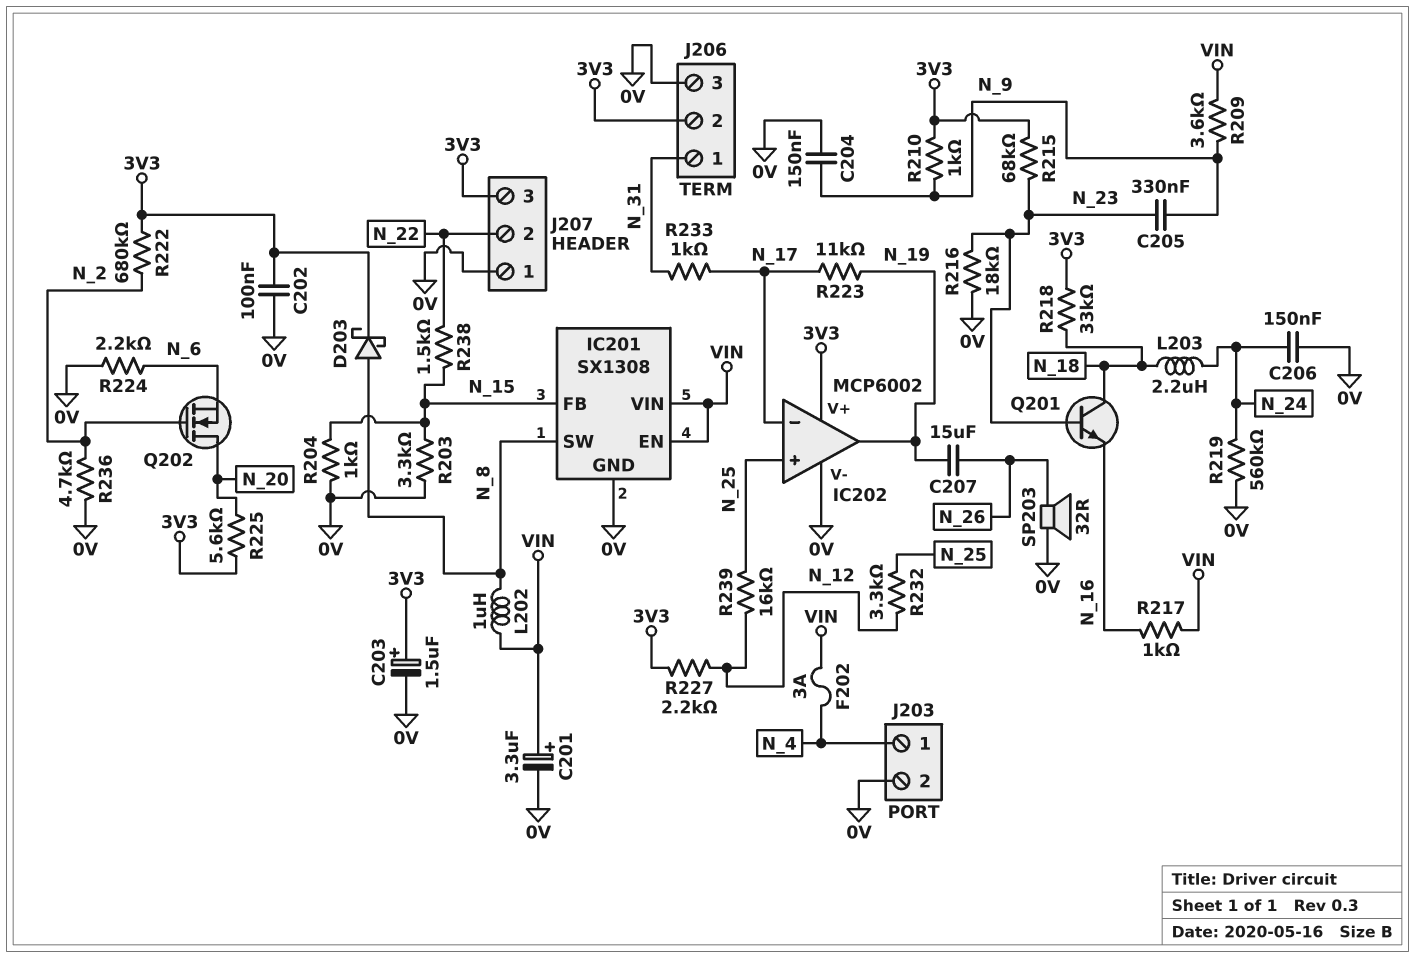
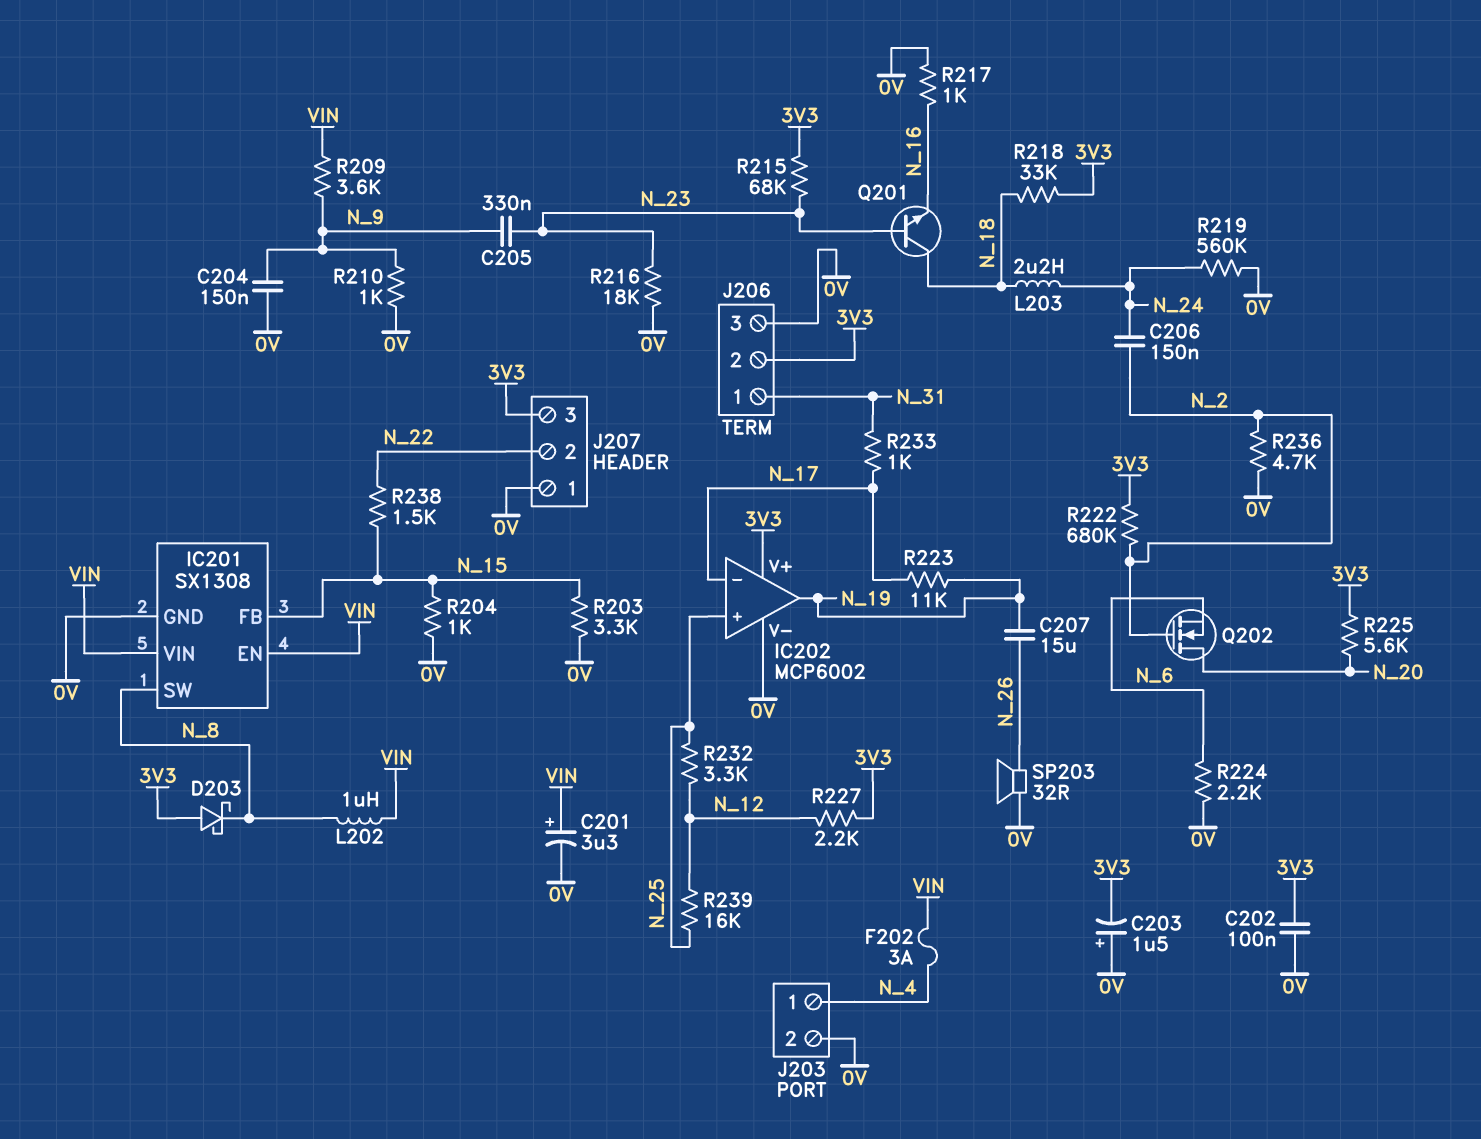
C203: 1.5uF (plus 3V3, minus 0V) -> 1.5uF (plus 0V, minus 3V3)
C206: 150nF (0V, N_24) -> 150nF (N_2, N_24)
D203: schottky (A N_8, K 3V3) -> schottky (A 3V3, K N_8)
R210: 1k (3V3, N_9) -> 1k (0V, N_9)
R217: 1k (N_16, VIN) -> 1k (0V, N_16)

